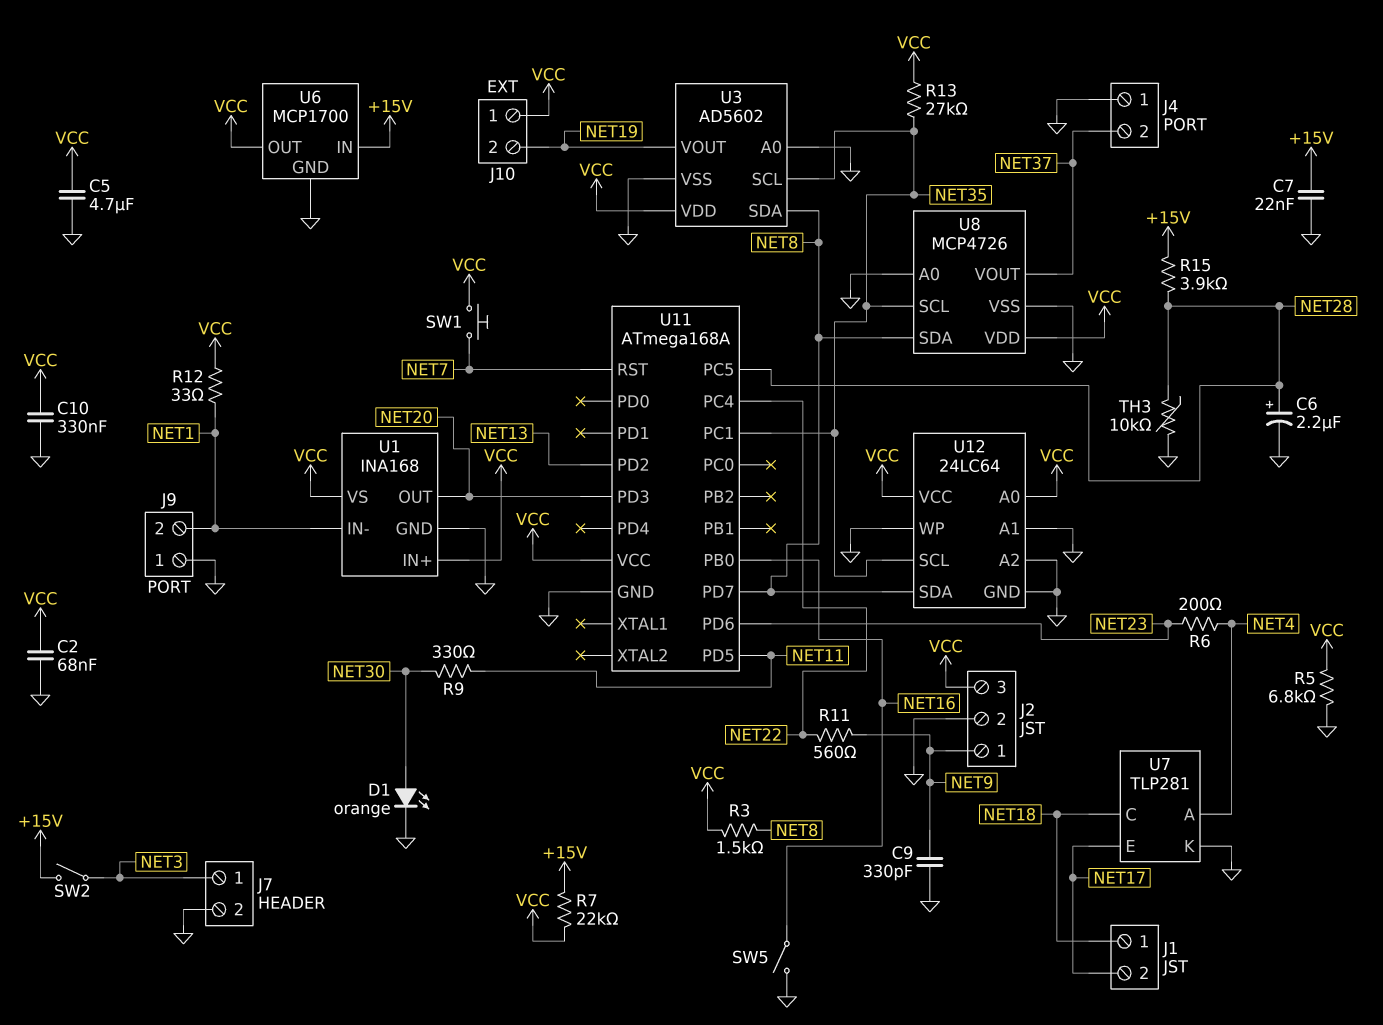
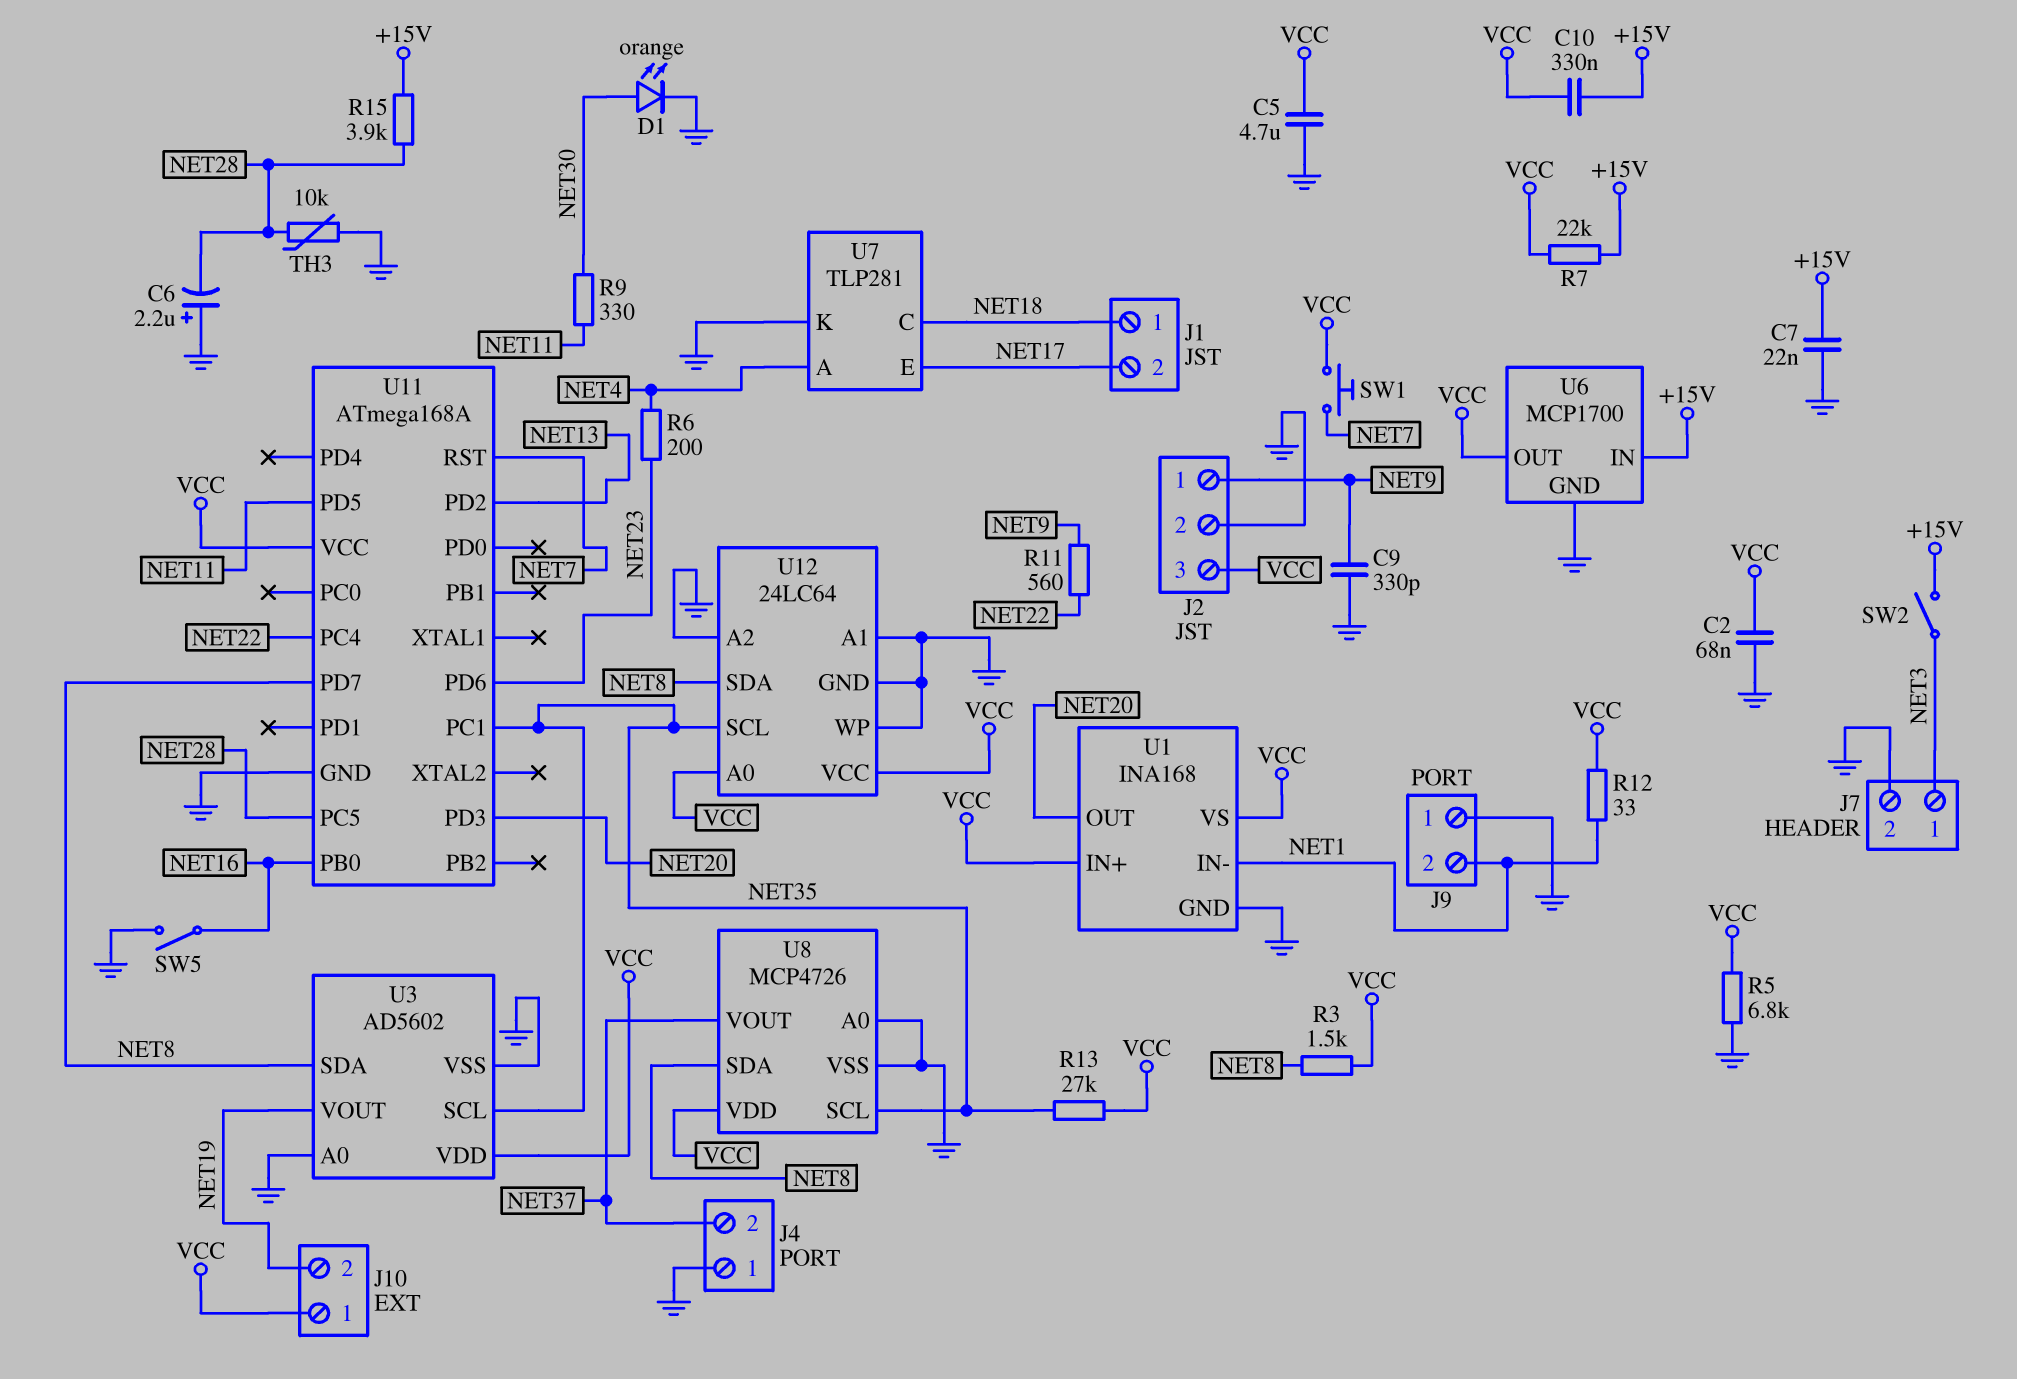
C6: 2.2uF (plus NET28, minus GND) -> 2.2uF (plus GND, minus NET28)
C10: 330nF (GND, VCC) -> 330nF (+15V, VCC)

